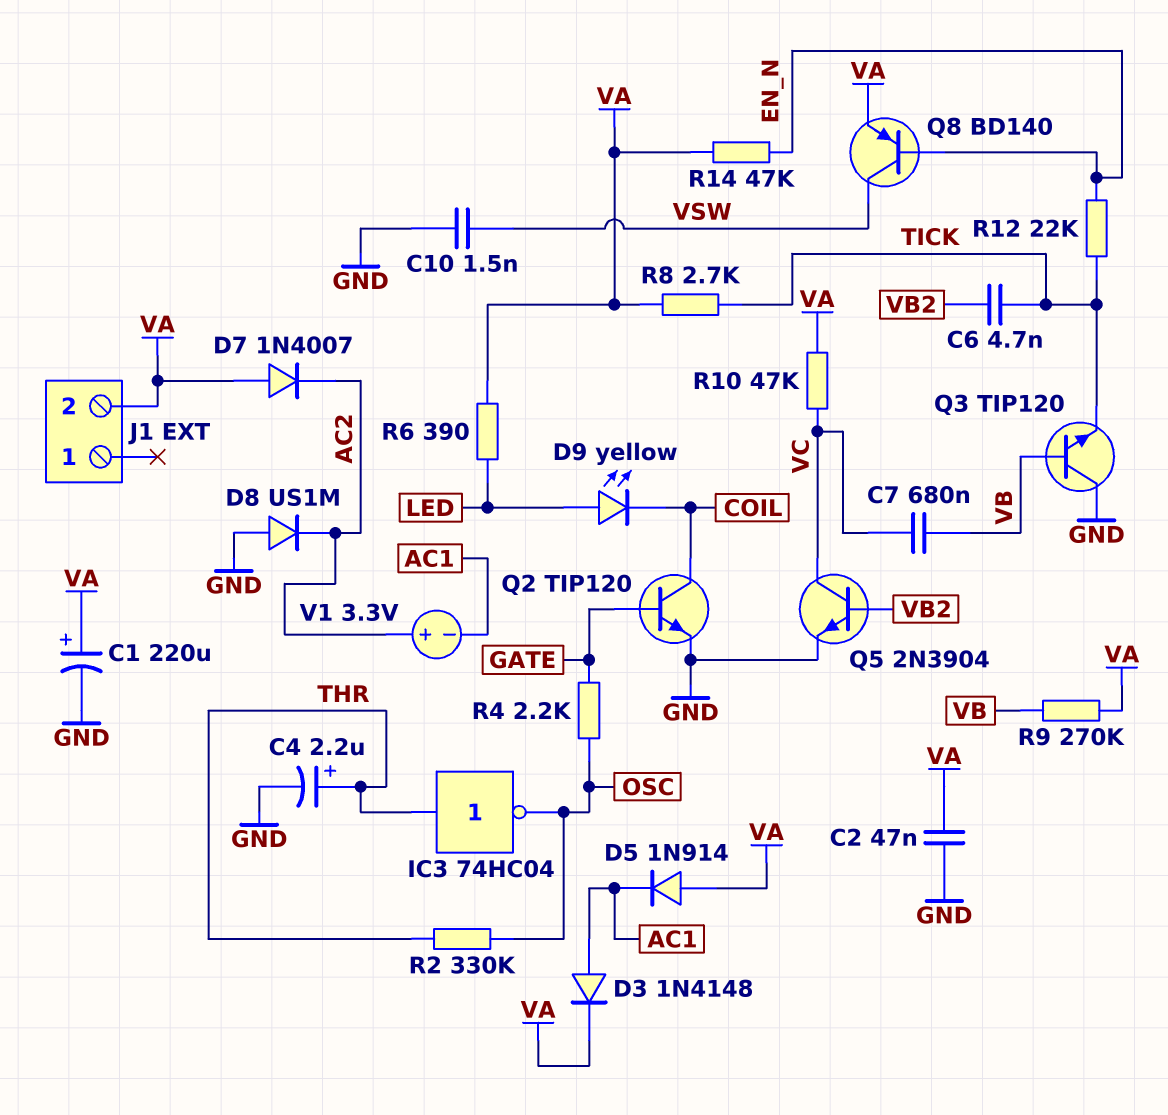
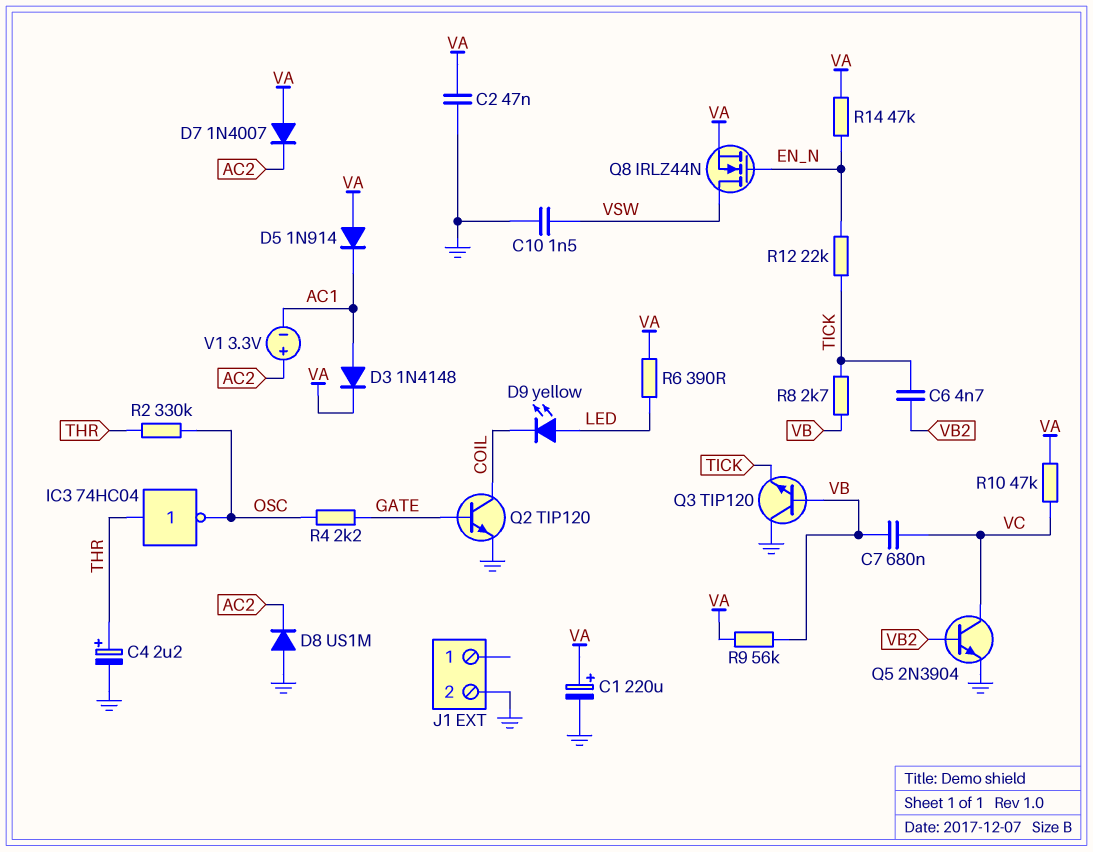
J1 pin 2: VA -> GND
Q8: PNP BD140 (B EN_N, C VSW, E VA) -> NMOS IRLZ44N (G EN_N, D VSW, S VA)
R8: 2.7k (TICK, VA) -> 2.7k (TICK, VB)
R9: 270k (VA, VB) -> 56k (VA, VB)

